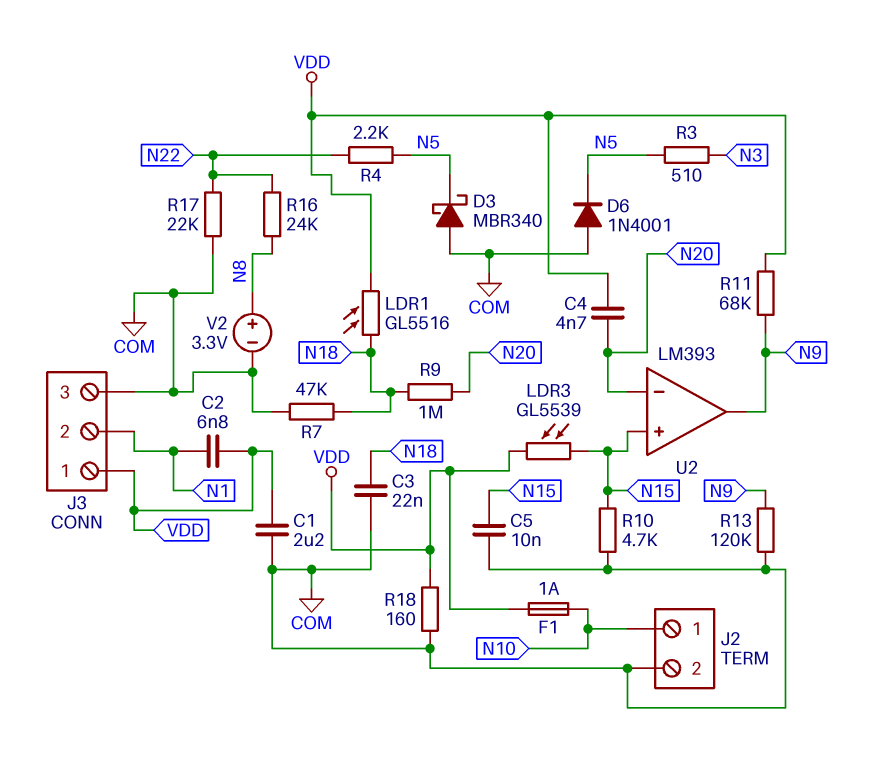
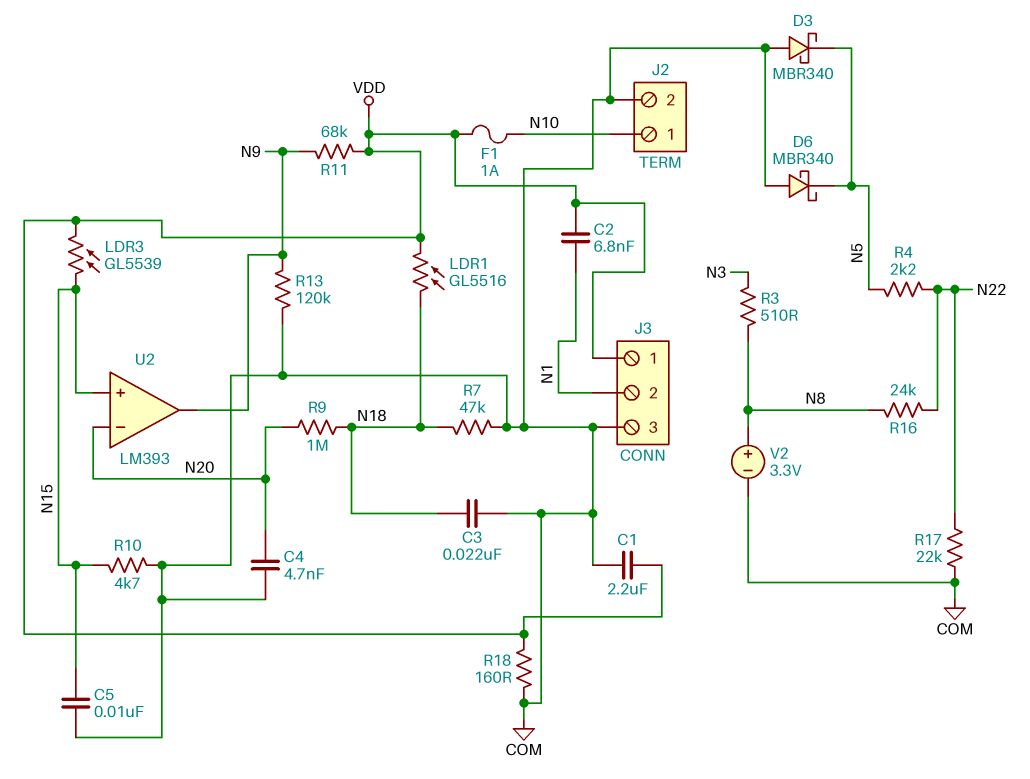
C4: 4.7nF (N20, VDD) -> 4.7nF (COM, N20)
D6: diode 1N4001 (A COM, K N5) -> schottky MBR340 (A COM, K N5)
R3: 510 (N3, N5) -> 510 (N3, N8)

